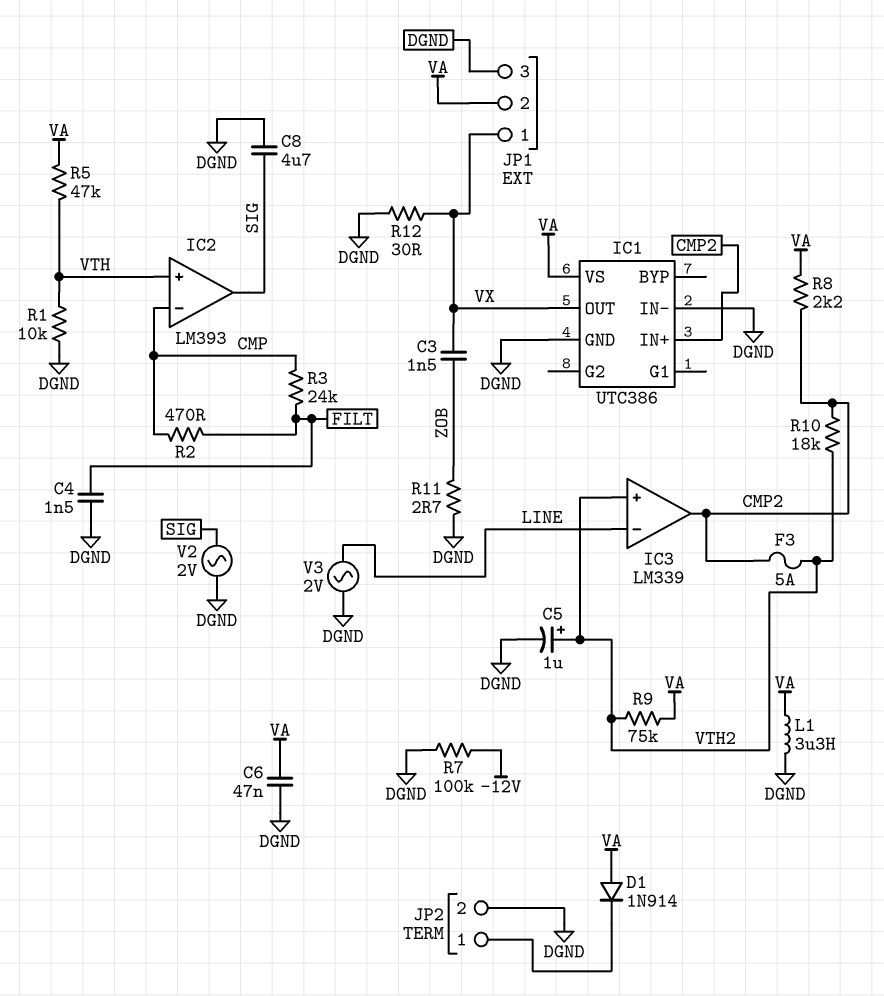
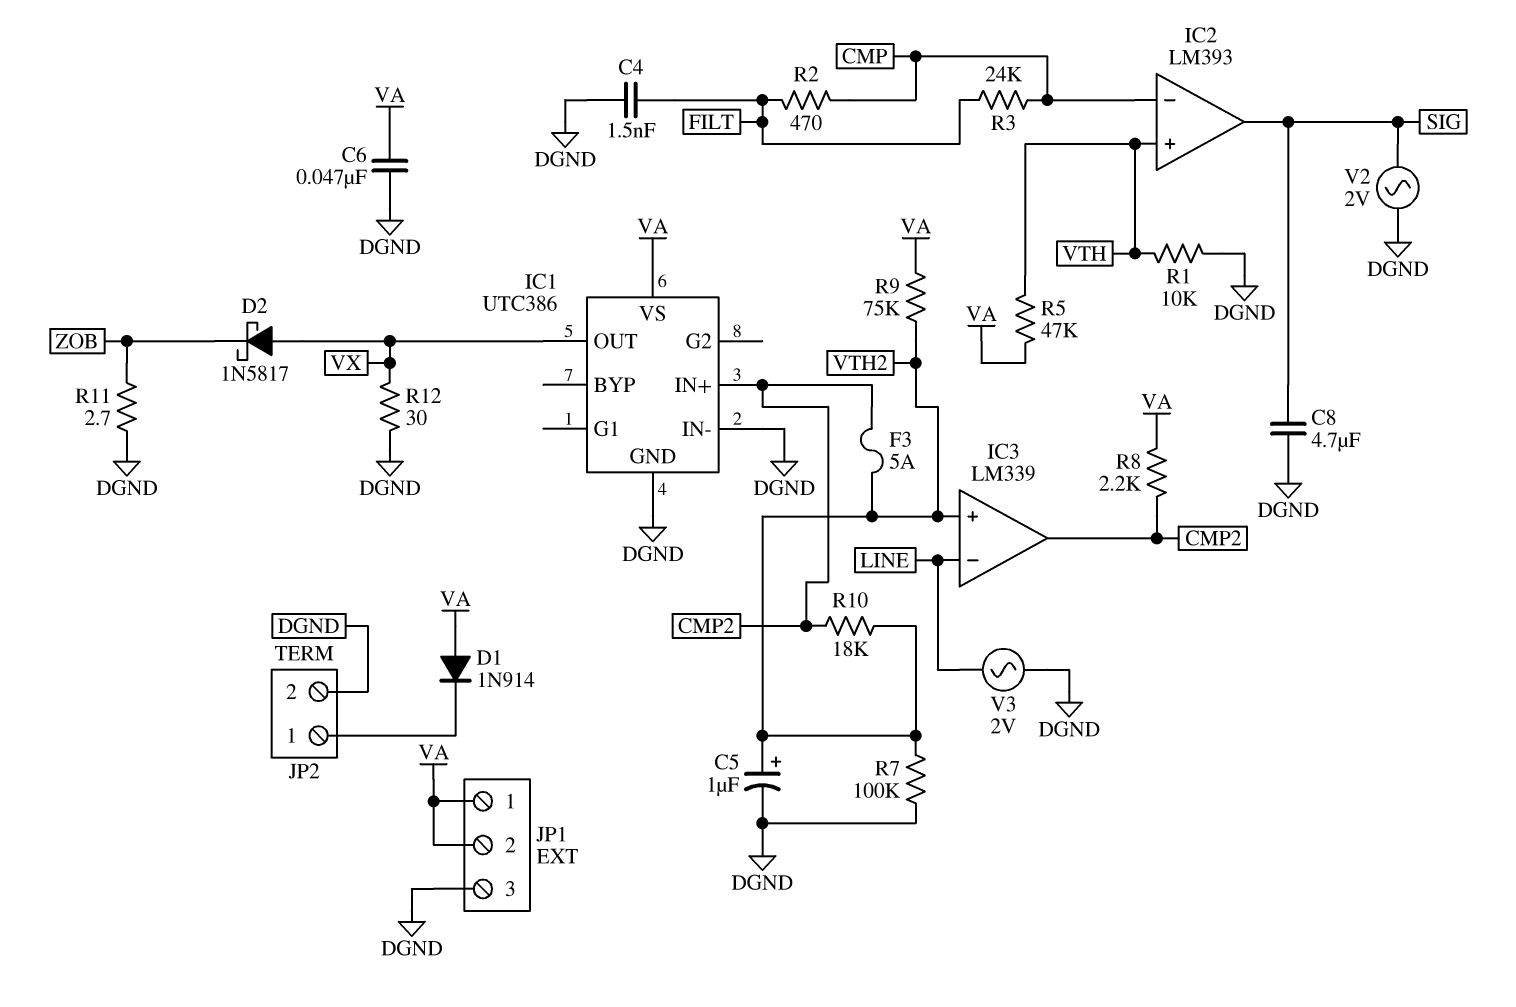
C3: 1.5nF (VX, ZOB) -> none
D2: none -> schottky 1N5817 (A VX, K ZOB)
JP1 pin 1: VX -> VA
L1: 3.3uH (DGND, VA) -> none
R7: 100k (-12V, DGND) -> 100k (DGND, VTH2)

